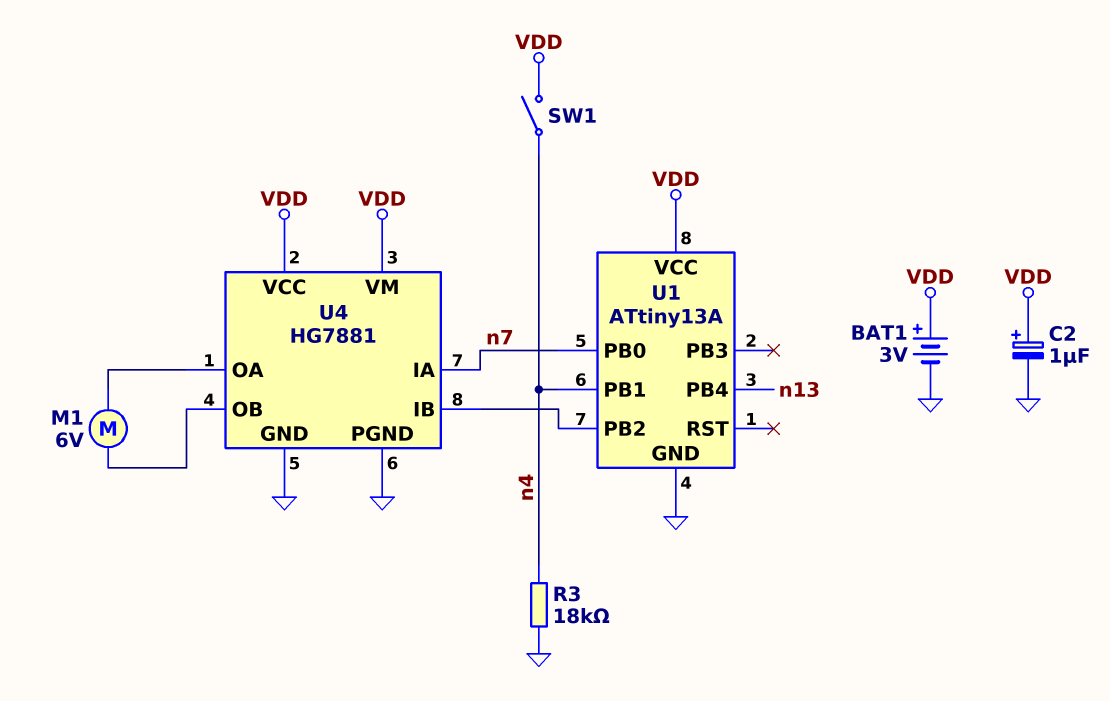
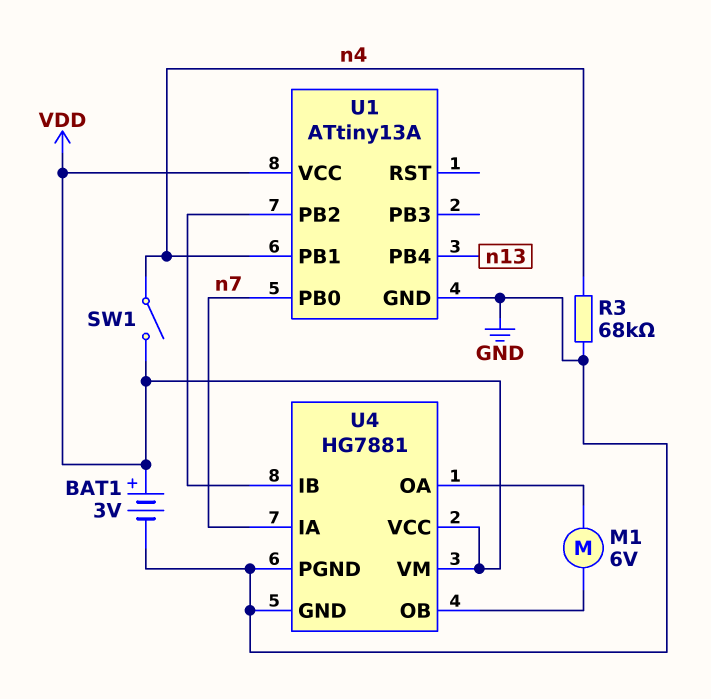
C2: 1uF (plus VDD, minus GND) -> none
R3: 18k (GND, n4) -> 68k (GND, n4)

